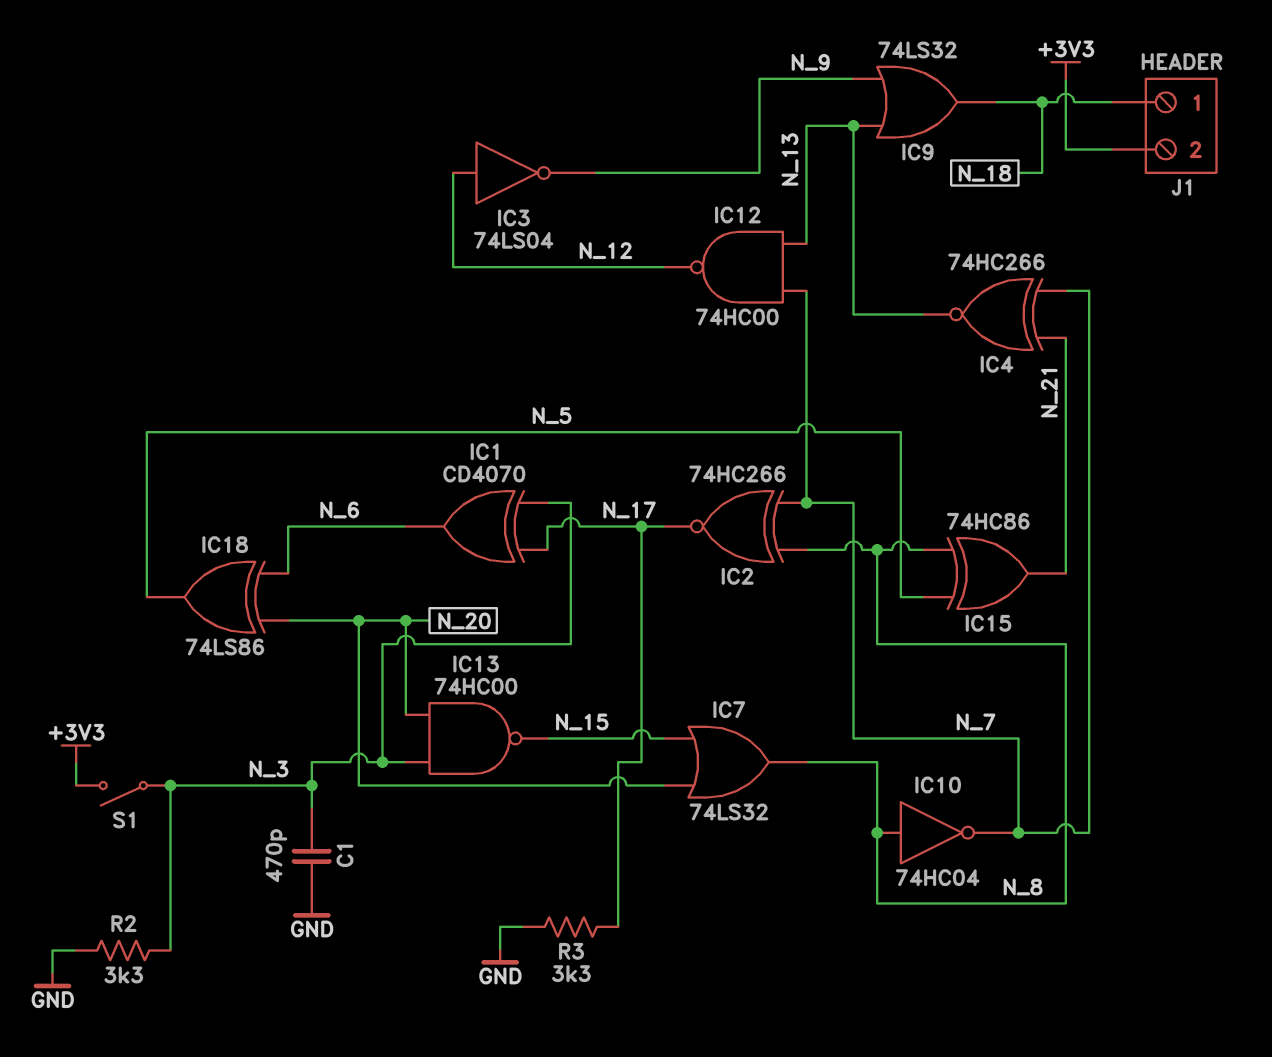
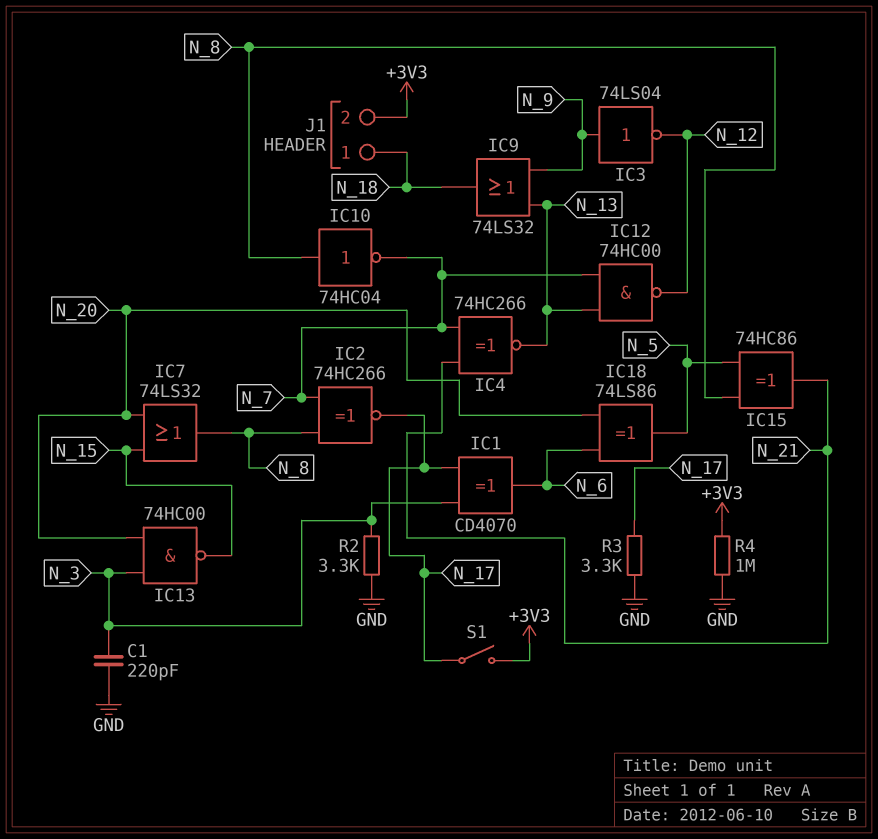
C1: 470pF (GND, N_3) -> 220pF (GND, N_3)
IC3: NOT 74LS04 (in N_12, out N_9) -> NOT 74LS04 (in N_9, out N_12)
R4: none -> 1M (+3V3, GND)
S1: switch (+3V3, N_3) -> switch (+3V3, N_17)

